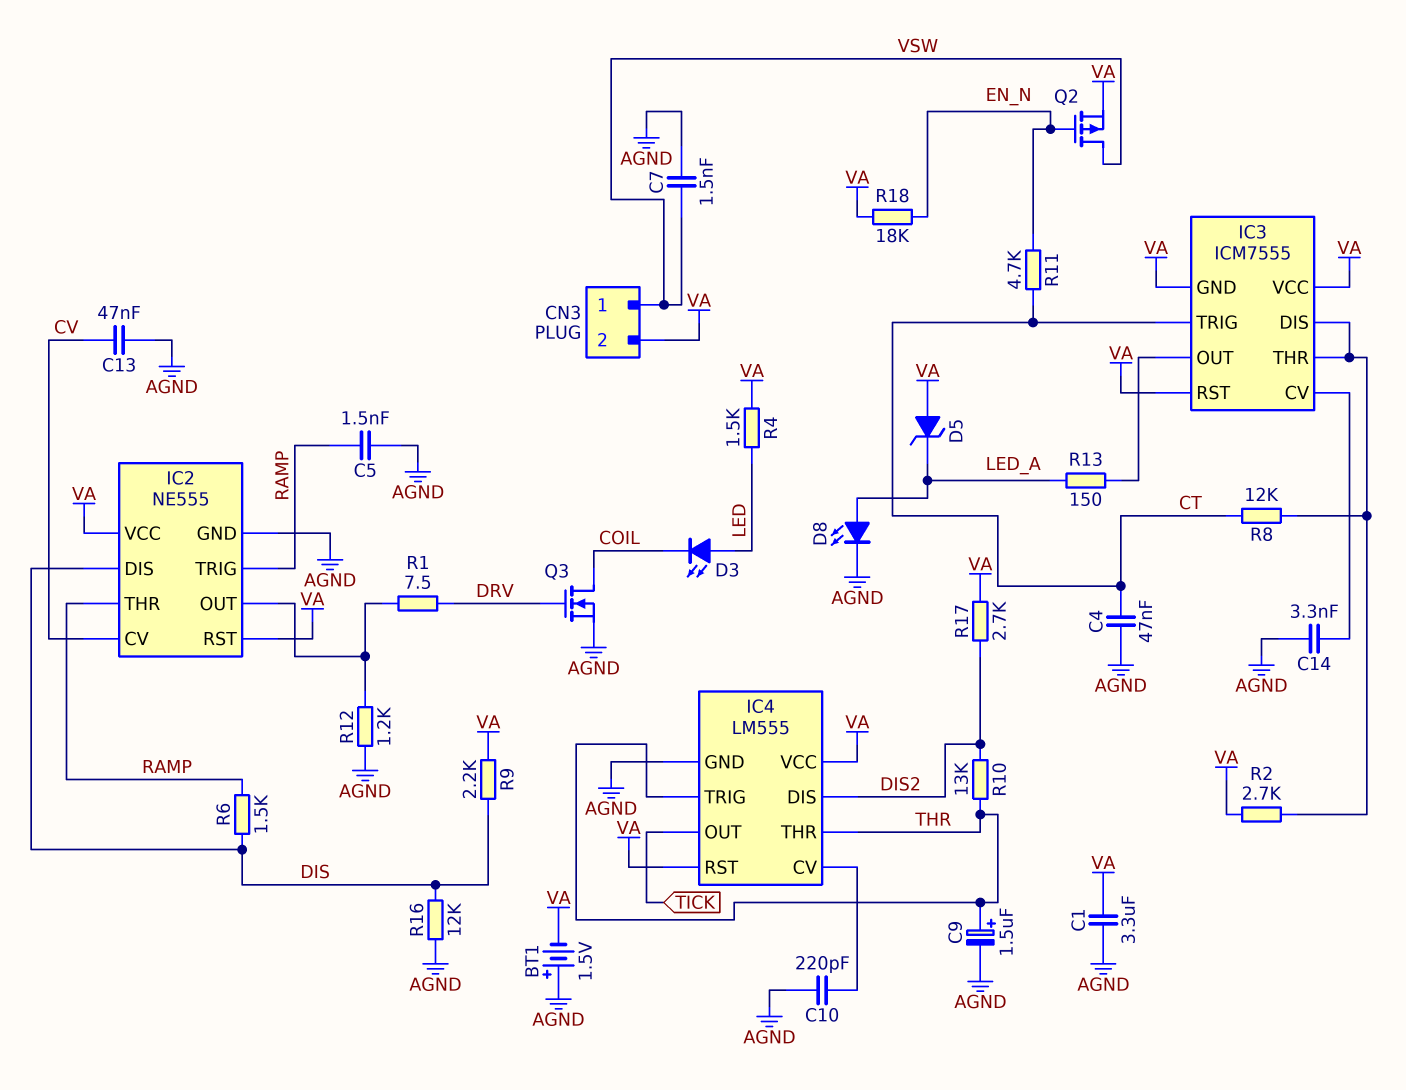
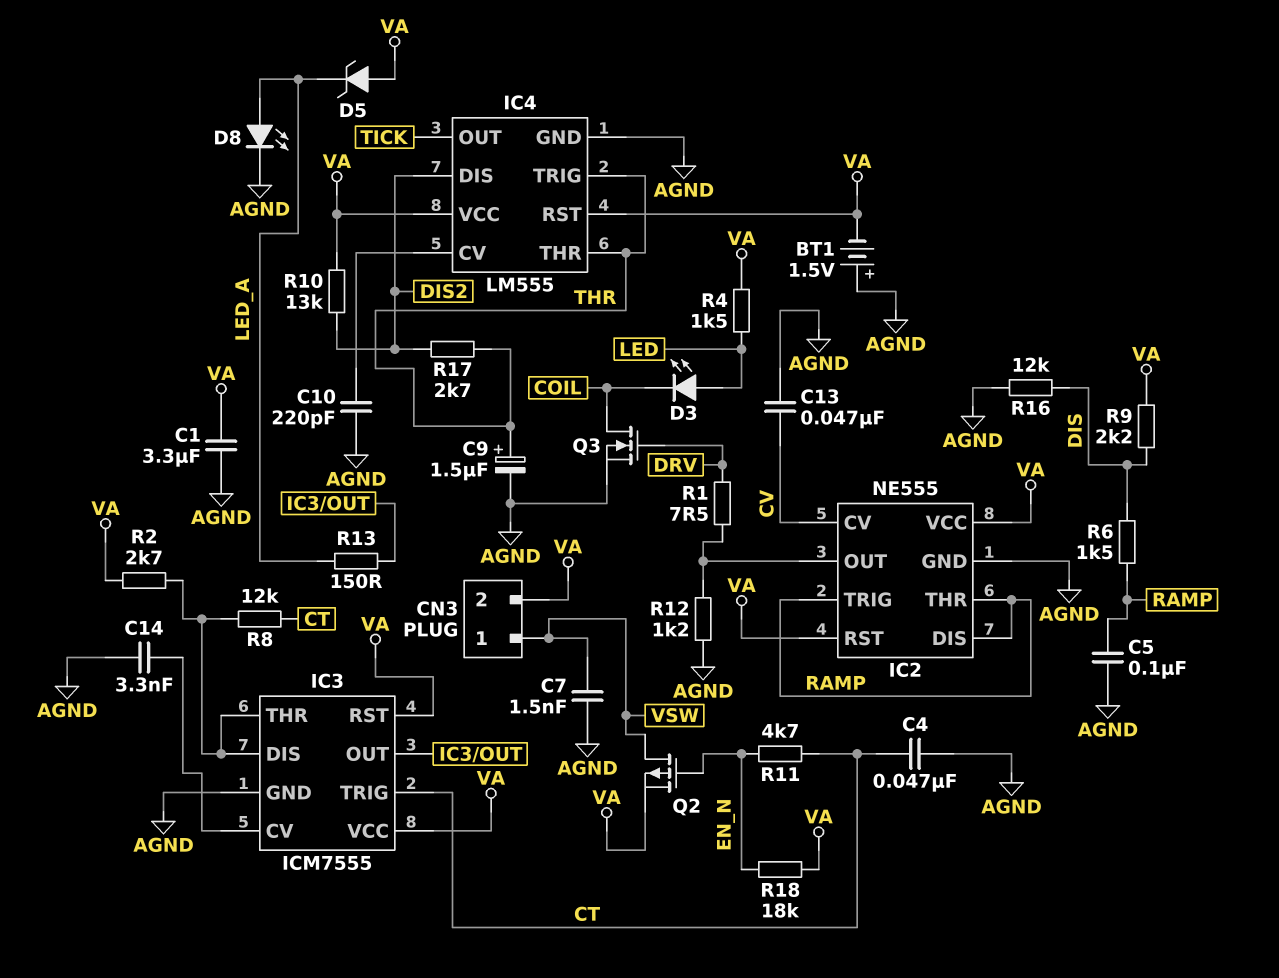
C5: 1.5nF (AGND, RAMP) -> 100nF (AGND, RAMP)
IC2 pin DIS: DIS -> RAMP
IC3 pin GND: VA -> AGND
R10: 13k (DIS2, THR) -> 13k (DIS2, VA)
R17: 2.7k (DIS2, VA) -> 2.7k (DIS2, THR)

